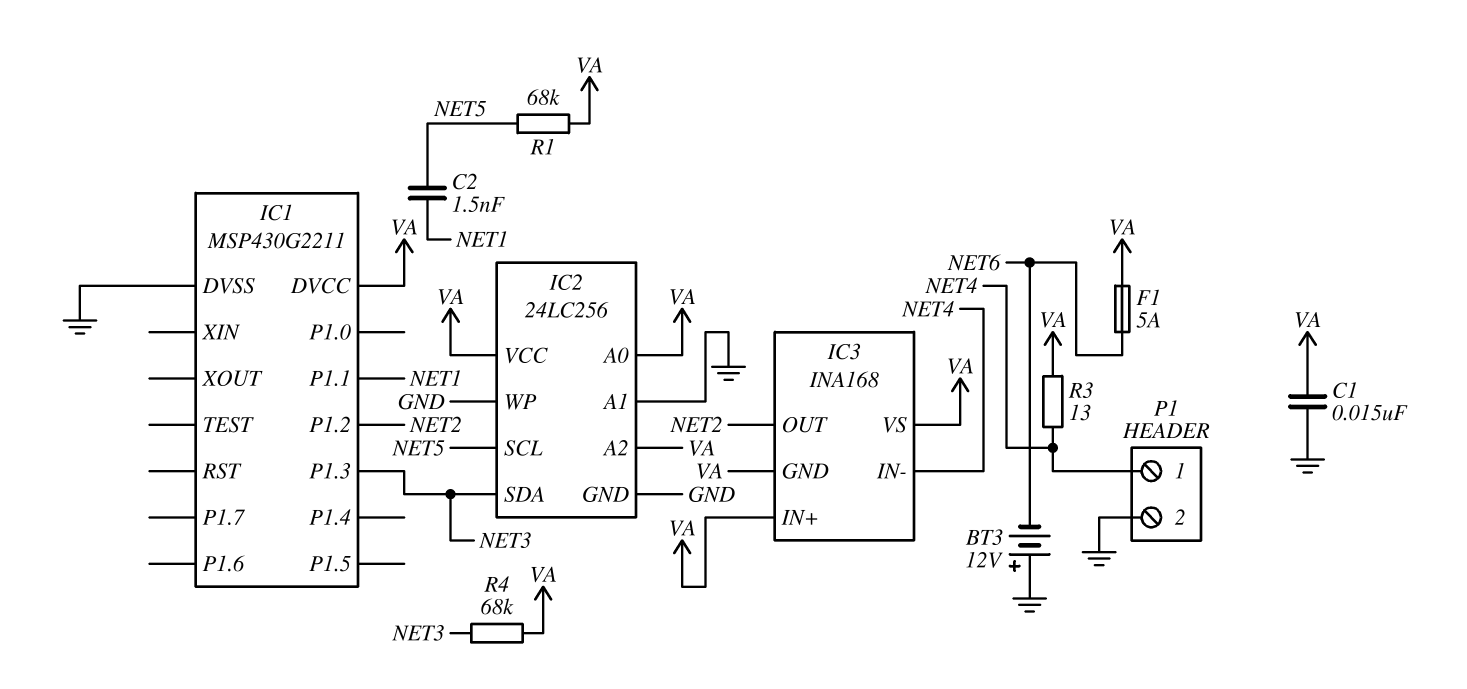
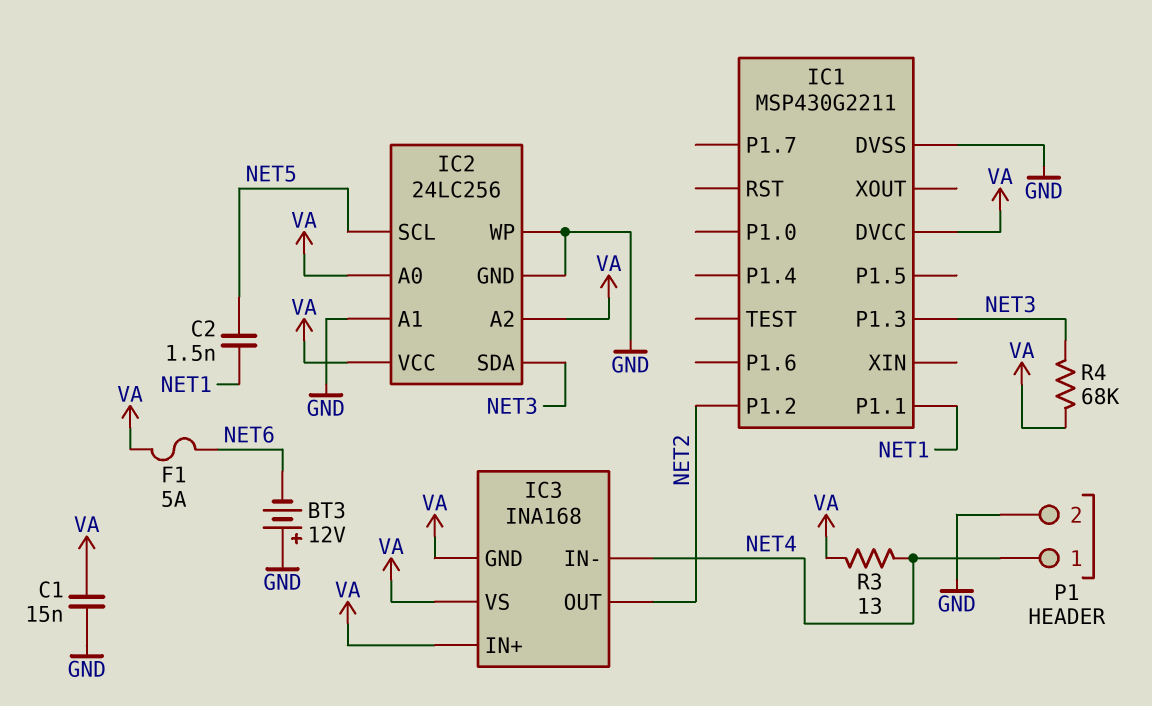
R1: 68k (NET5, VA) -> none

